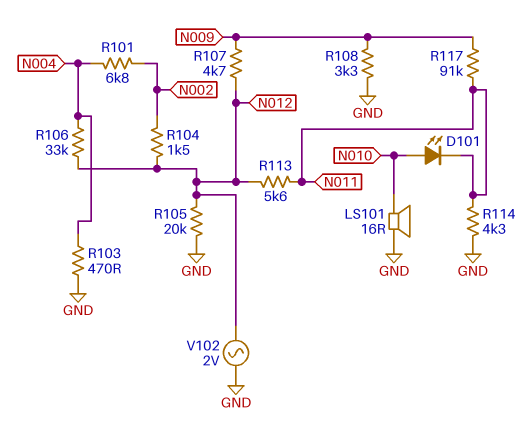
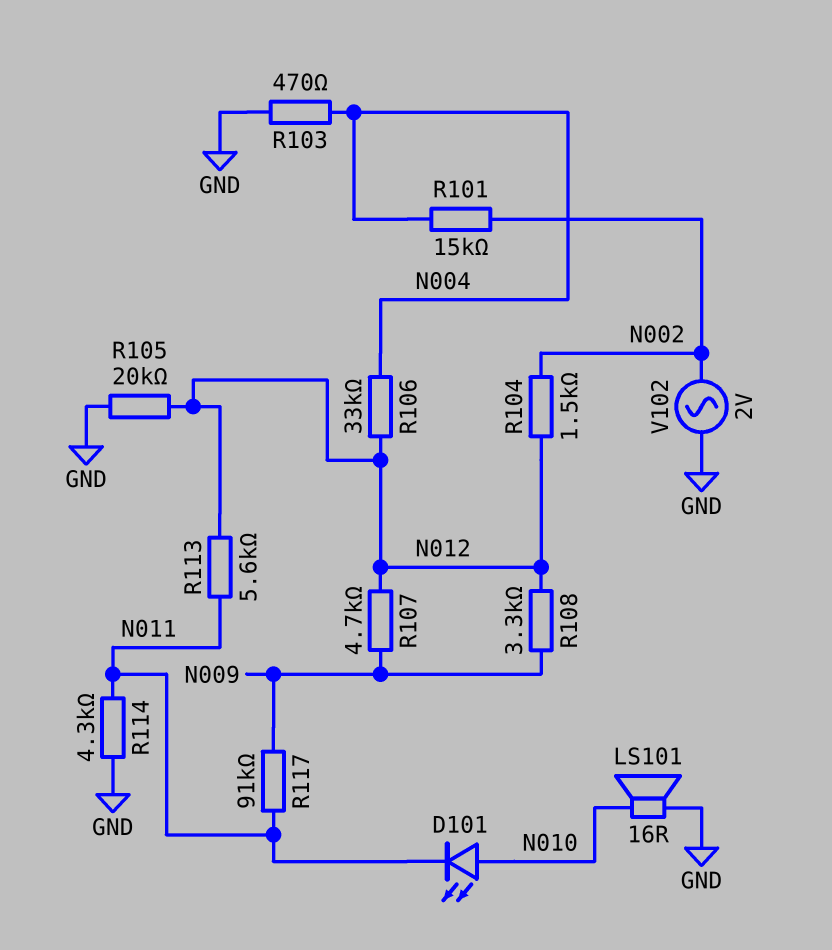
R101: 6.8k (N002, N004) -> 15k (N002, N004)
R108: 3.3k (GND, N009) -> 3.3k (N009, N012)
V102: AC 2V (GND, N012) -> AC 2V (GND, N002)

